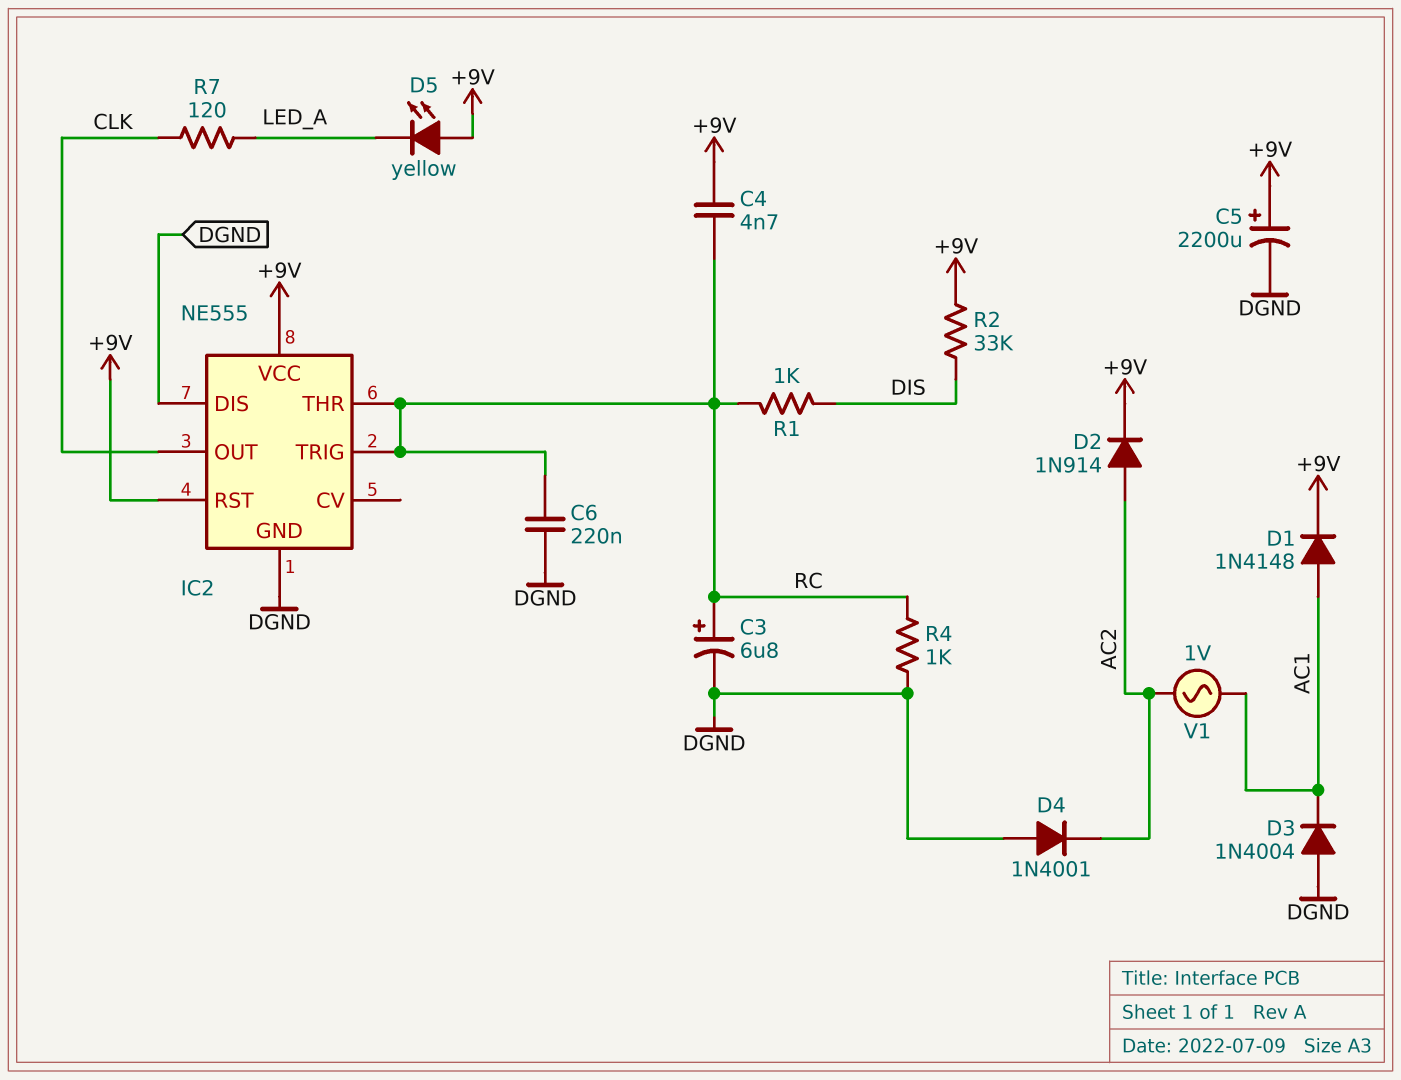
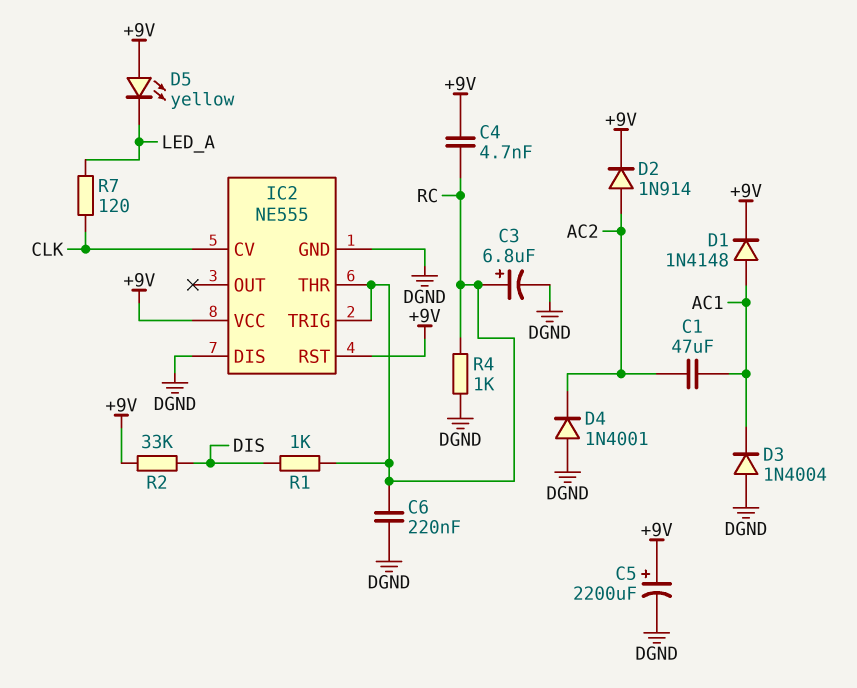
C1: none -> 47uF (AC1, AC2)
IC2 pin CV: none -> CLK
IC2 pin OUT: CLK -> none
V1: AC 1V (AC1, AC2) -> none

